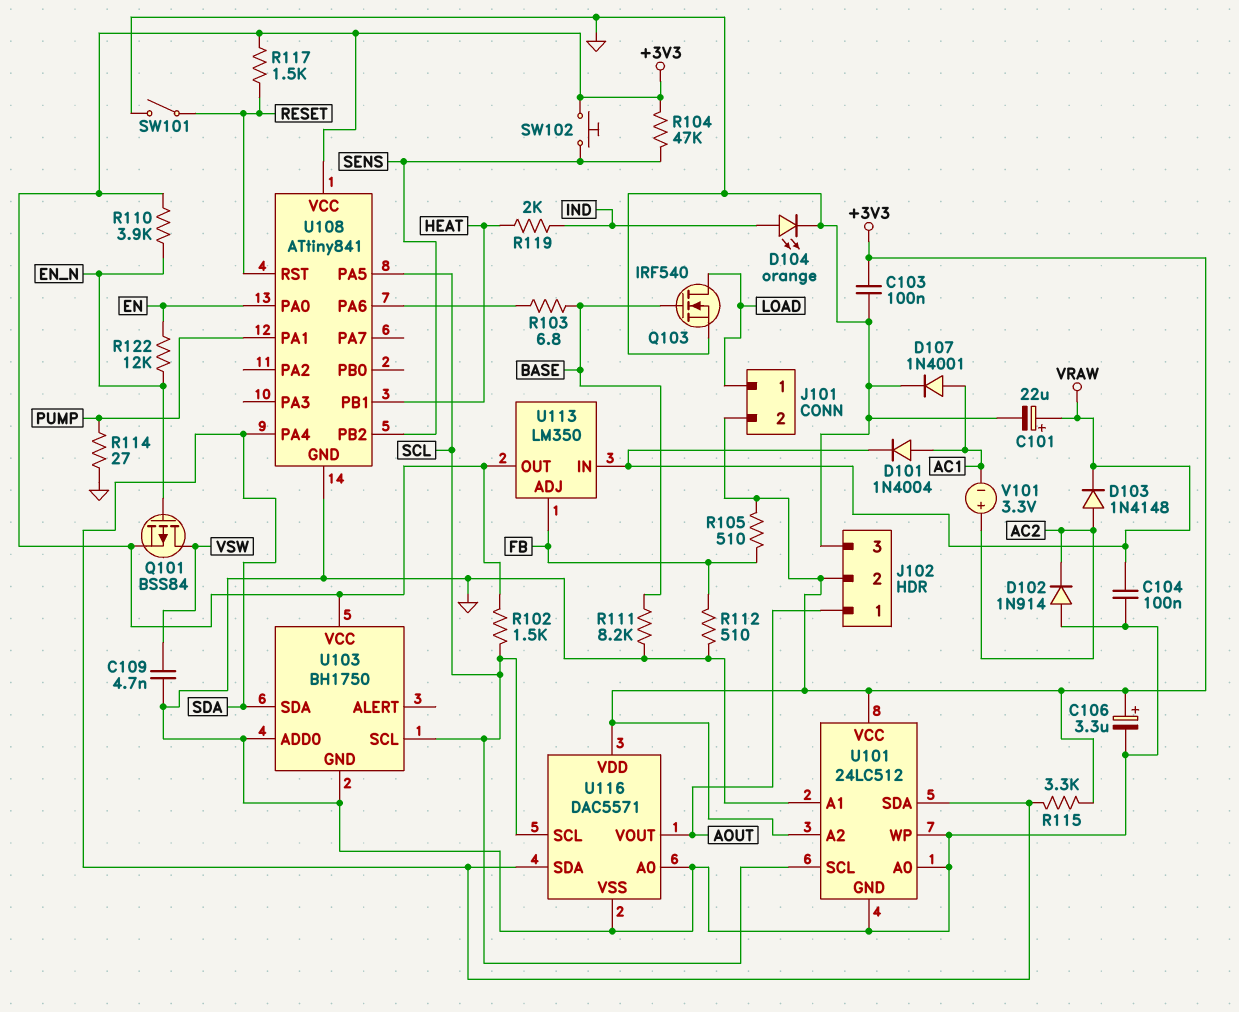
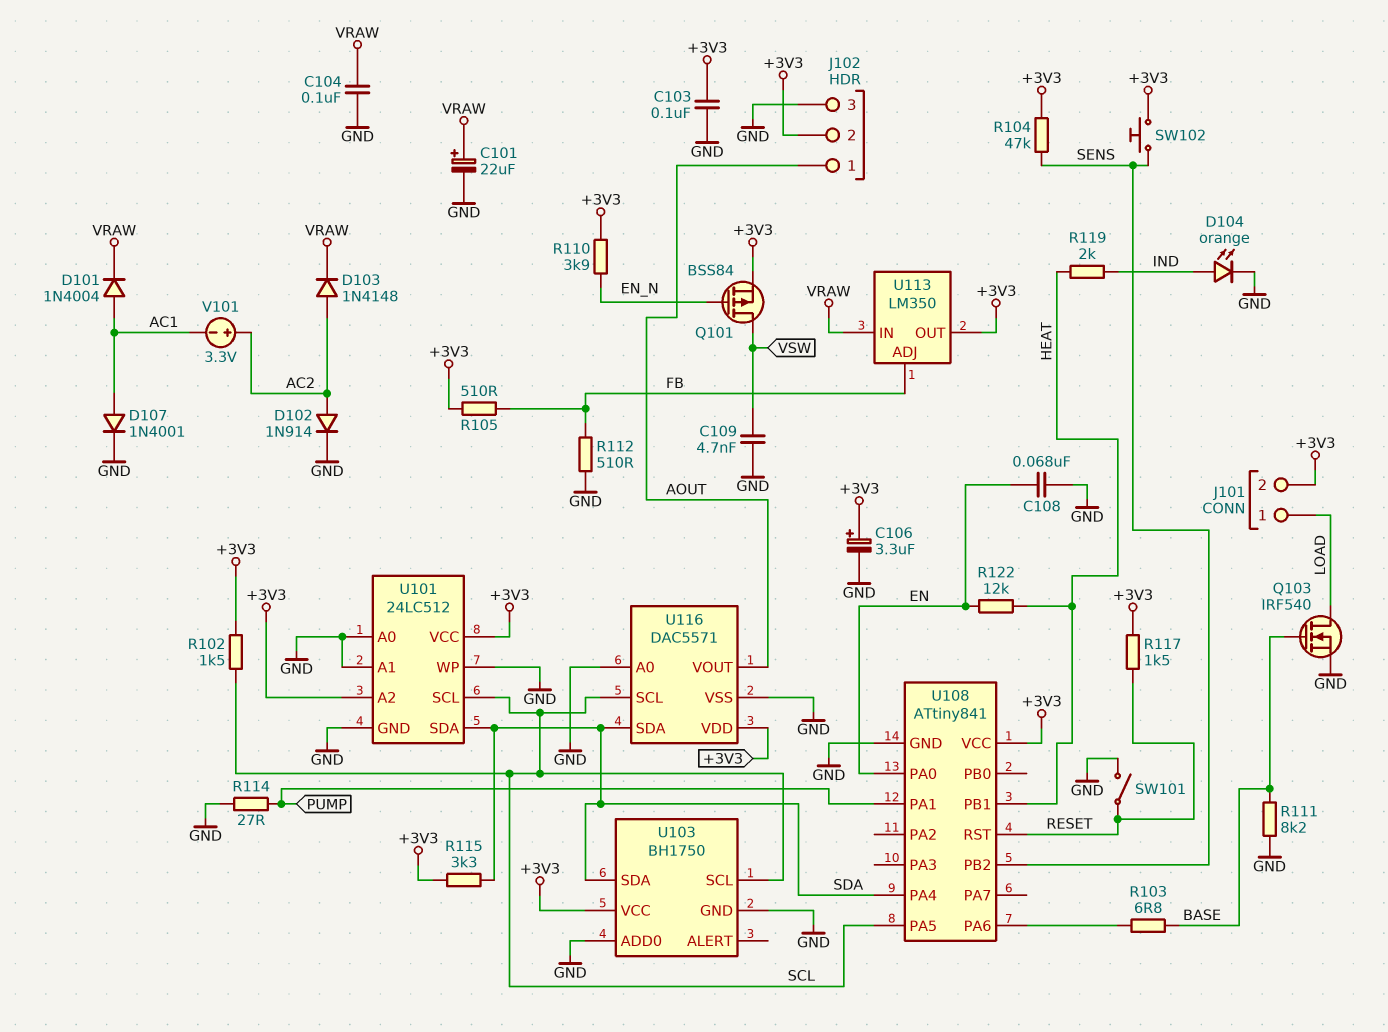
C108: none -> 68nF (EN, GND)
D102: diode 1N914 (A GND, K AC2) -> diode 1N914 (A AC2, K GND)
R122: 12k (EN, EN_N) -> 12k (EN, HEAT)

